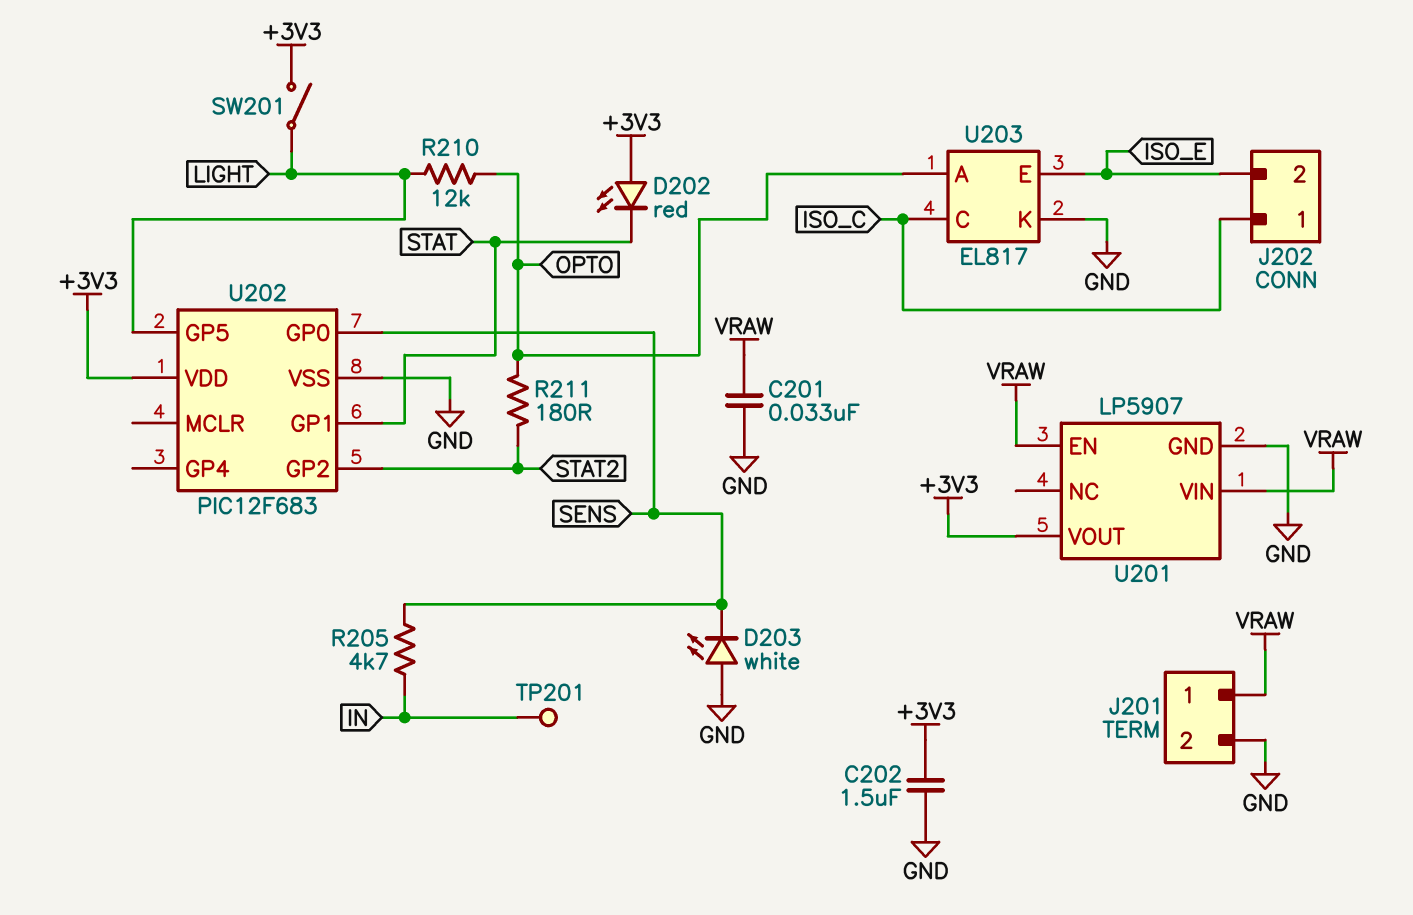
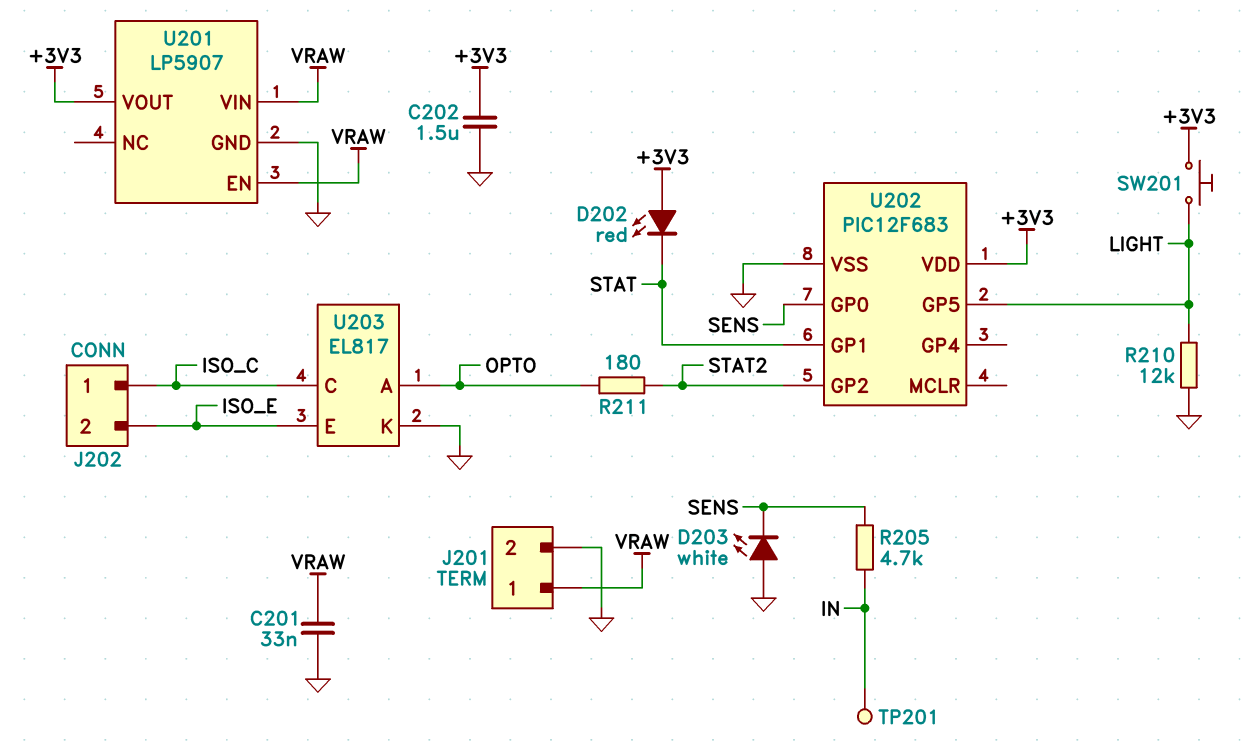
R210: 12k (LIGHT, OPTO) -> 12k (GND, LIGHT)
SW201: switch (+3V3, LIGHT) -> button (+3V3, LIGHT)

